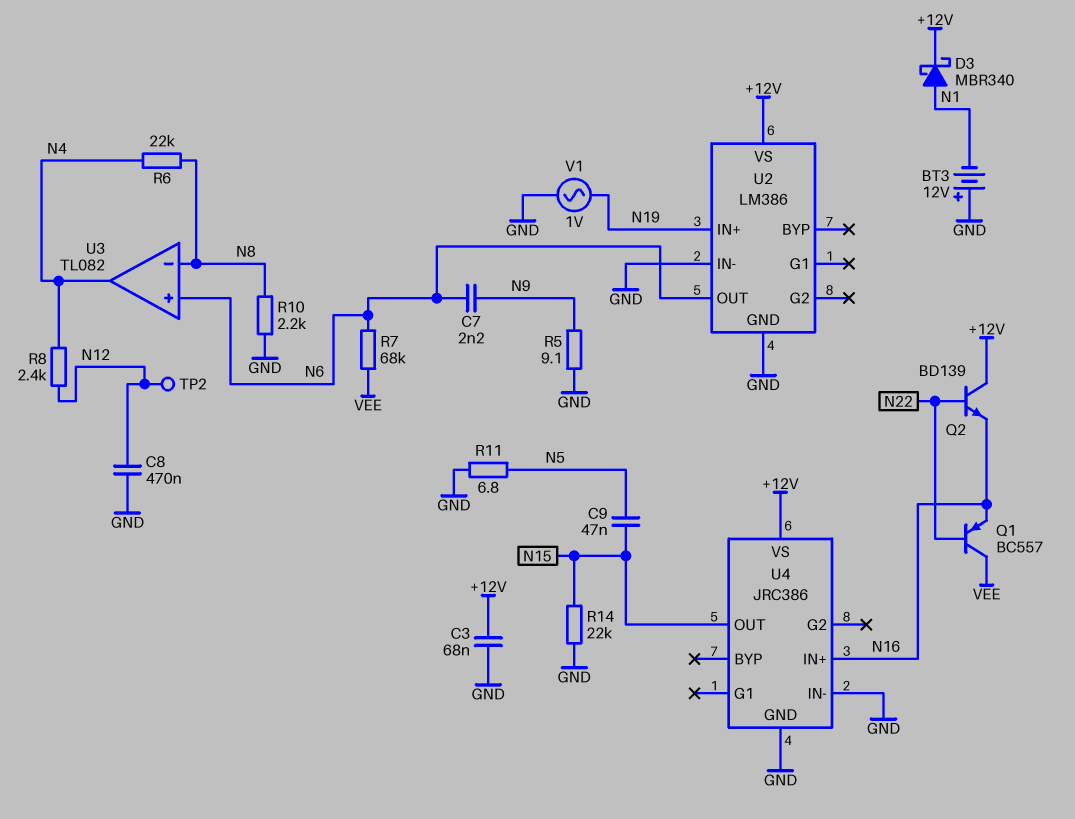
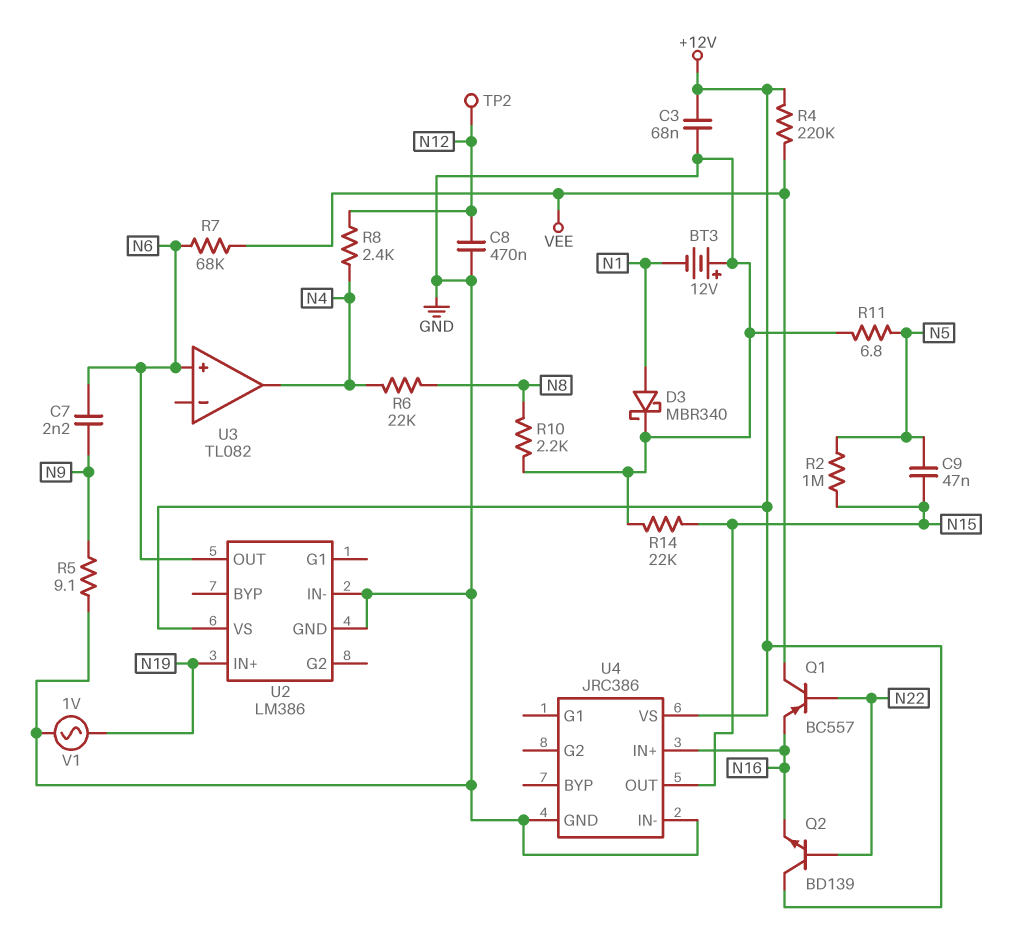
D3: schottky MBR340 (A N1, K +12V) -> schottky MBR340 (A N1, K GND)
R2: none -> 1M (N5, N15)
R4: none -> 220k (+12V, VEE)
U3 pin in-: N8 -> none

